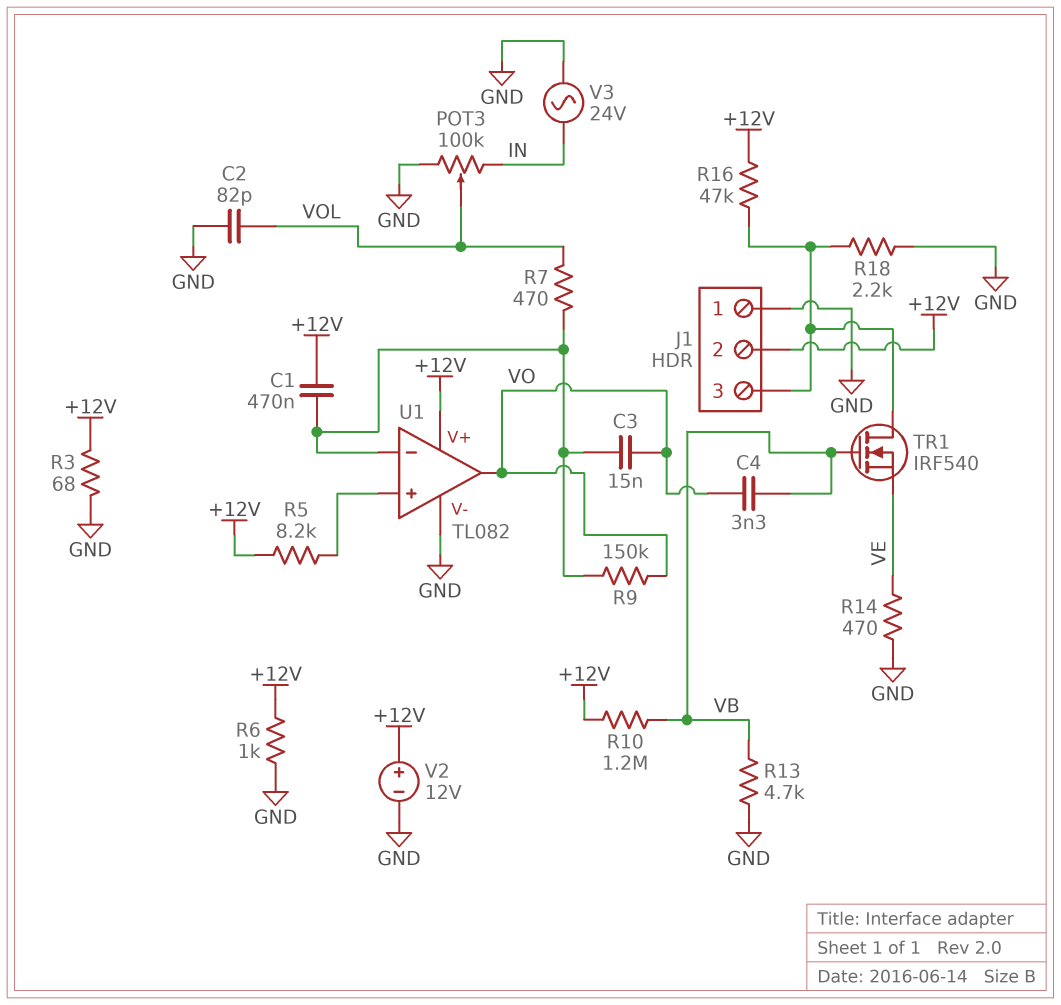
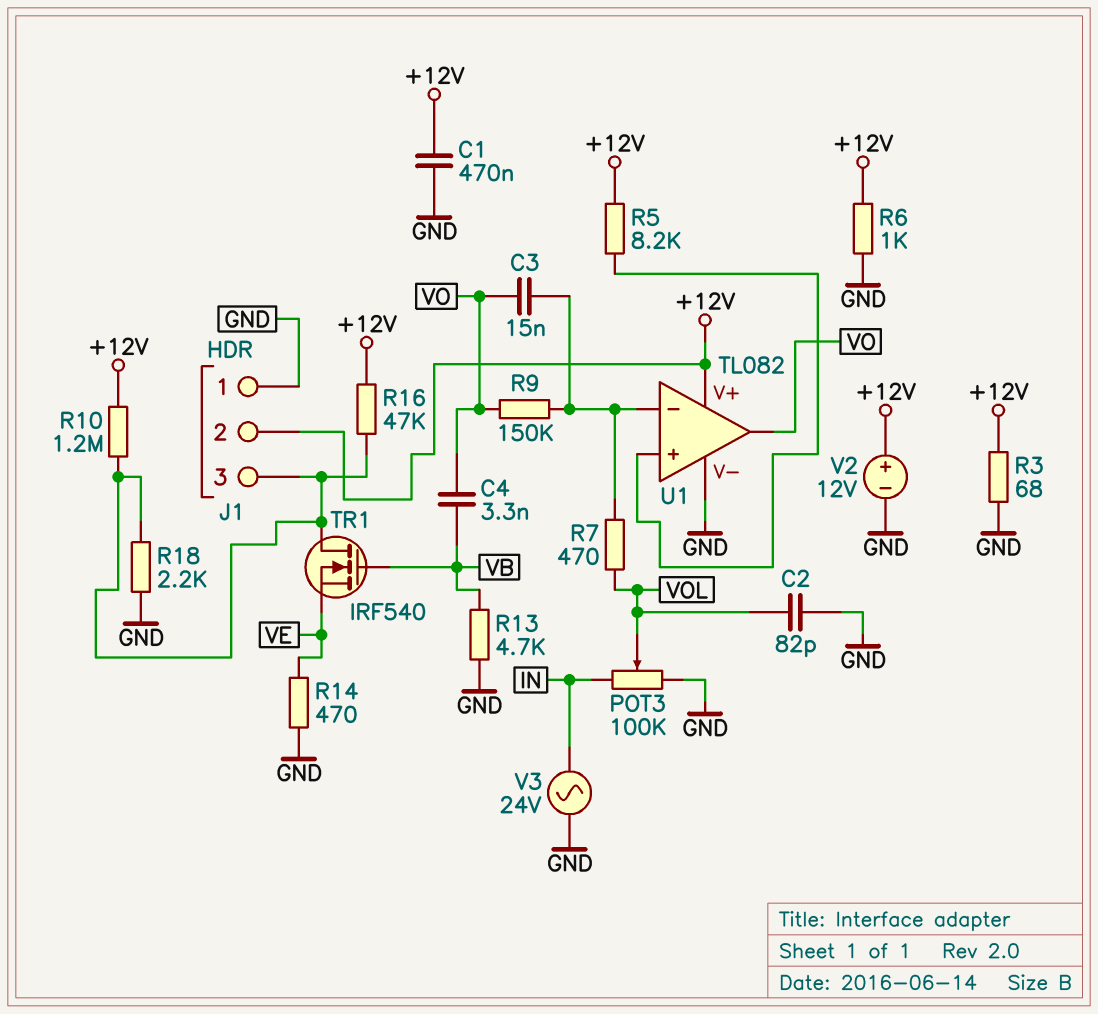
C1: 470nF (+12V, U1/in-) -> 470nF (+12V, GND)
R10: 1.2M (+12V, VB) -> 1.2M (+12V, J1/3)

